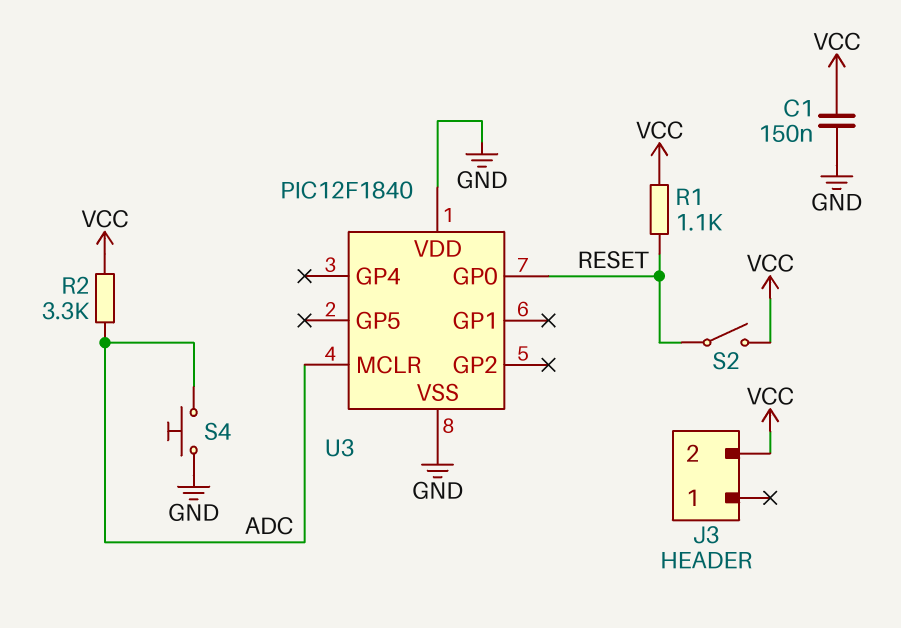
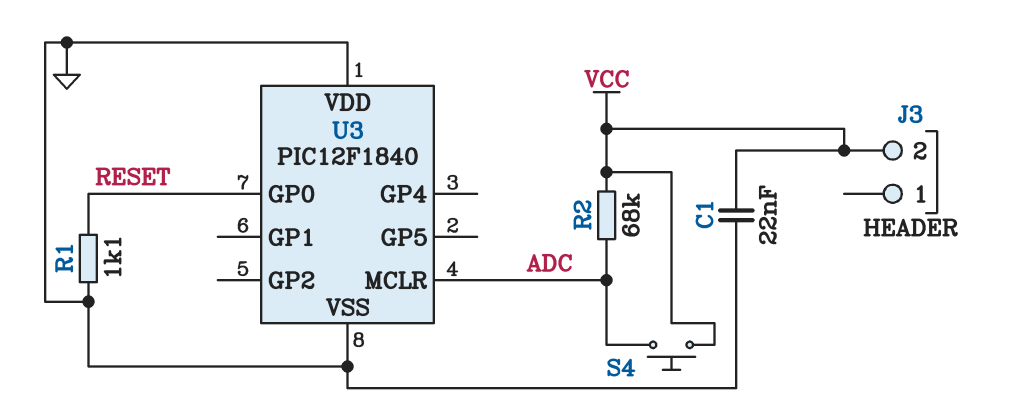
C1: 150nF (GND, VCC) -> 22nF (GND, VCC)
R1: 1.1k (RESET, VCC) -> 1.1k (GND, RESET)
R2: 3.3k (ADC, VCC) -> 68k (ADC, VCC)
S2: switch (RESET, VCC) -> none
S4: button (ADC, GND) -> button (ADC, VCC)

